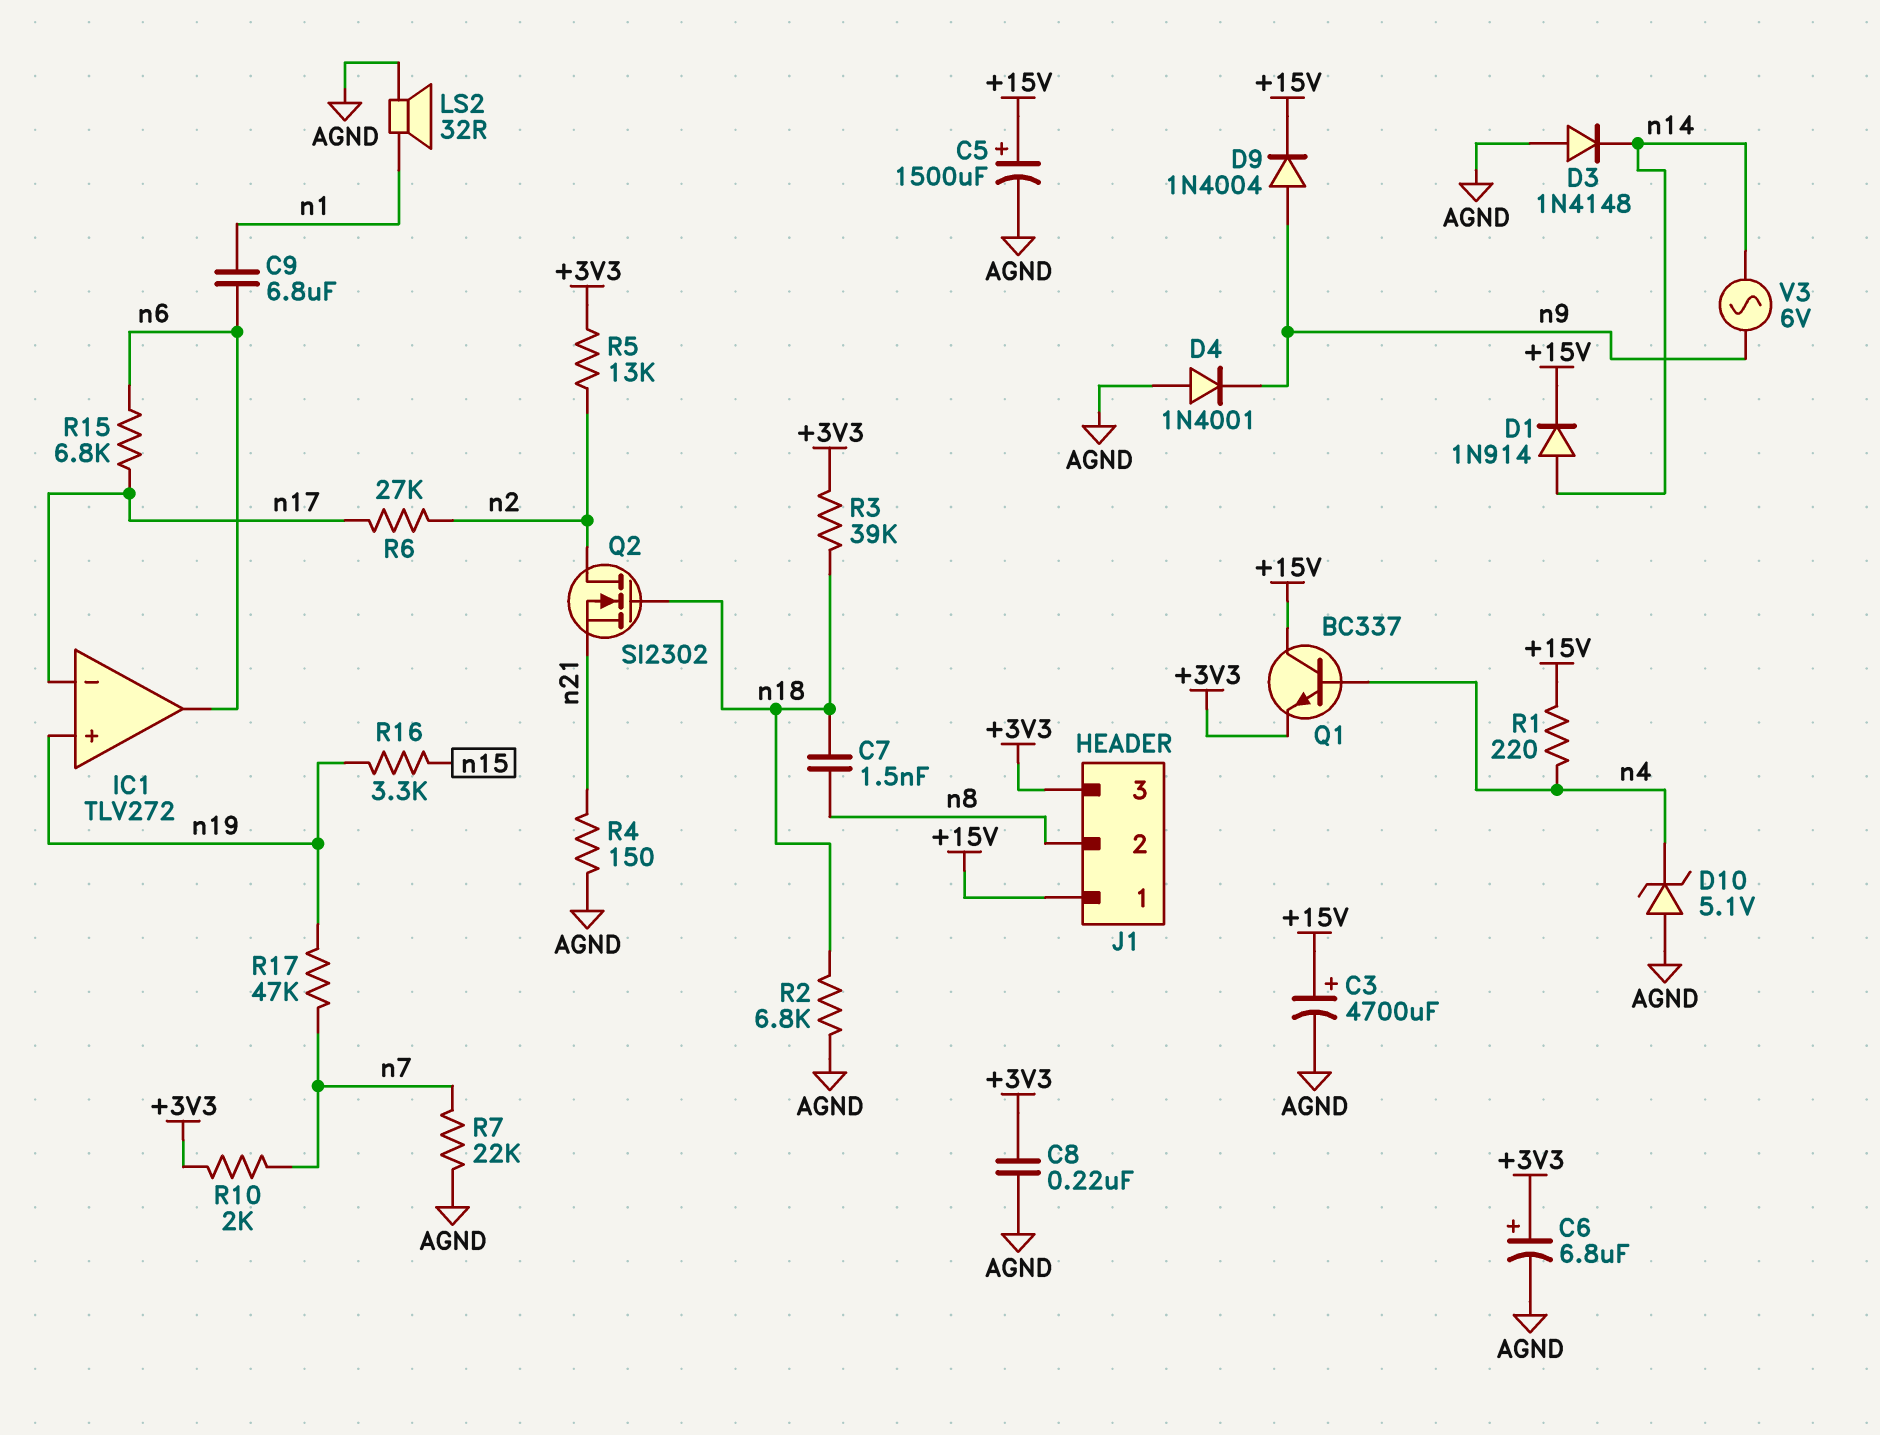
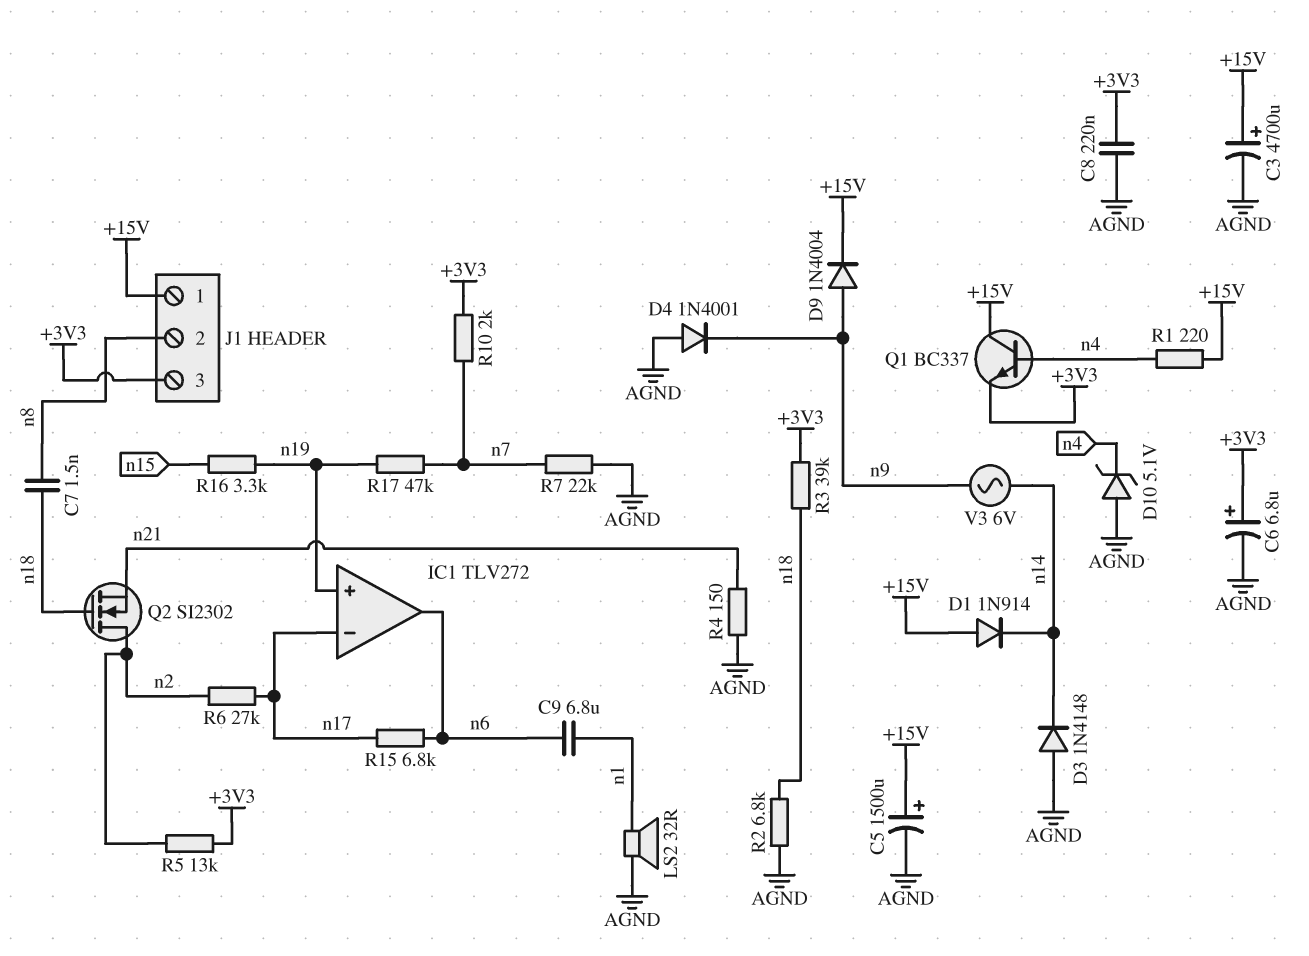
D1: diode 1N914 (A n14, K +15V) -> diode 1N914 (A +15V, K n14)

